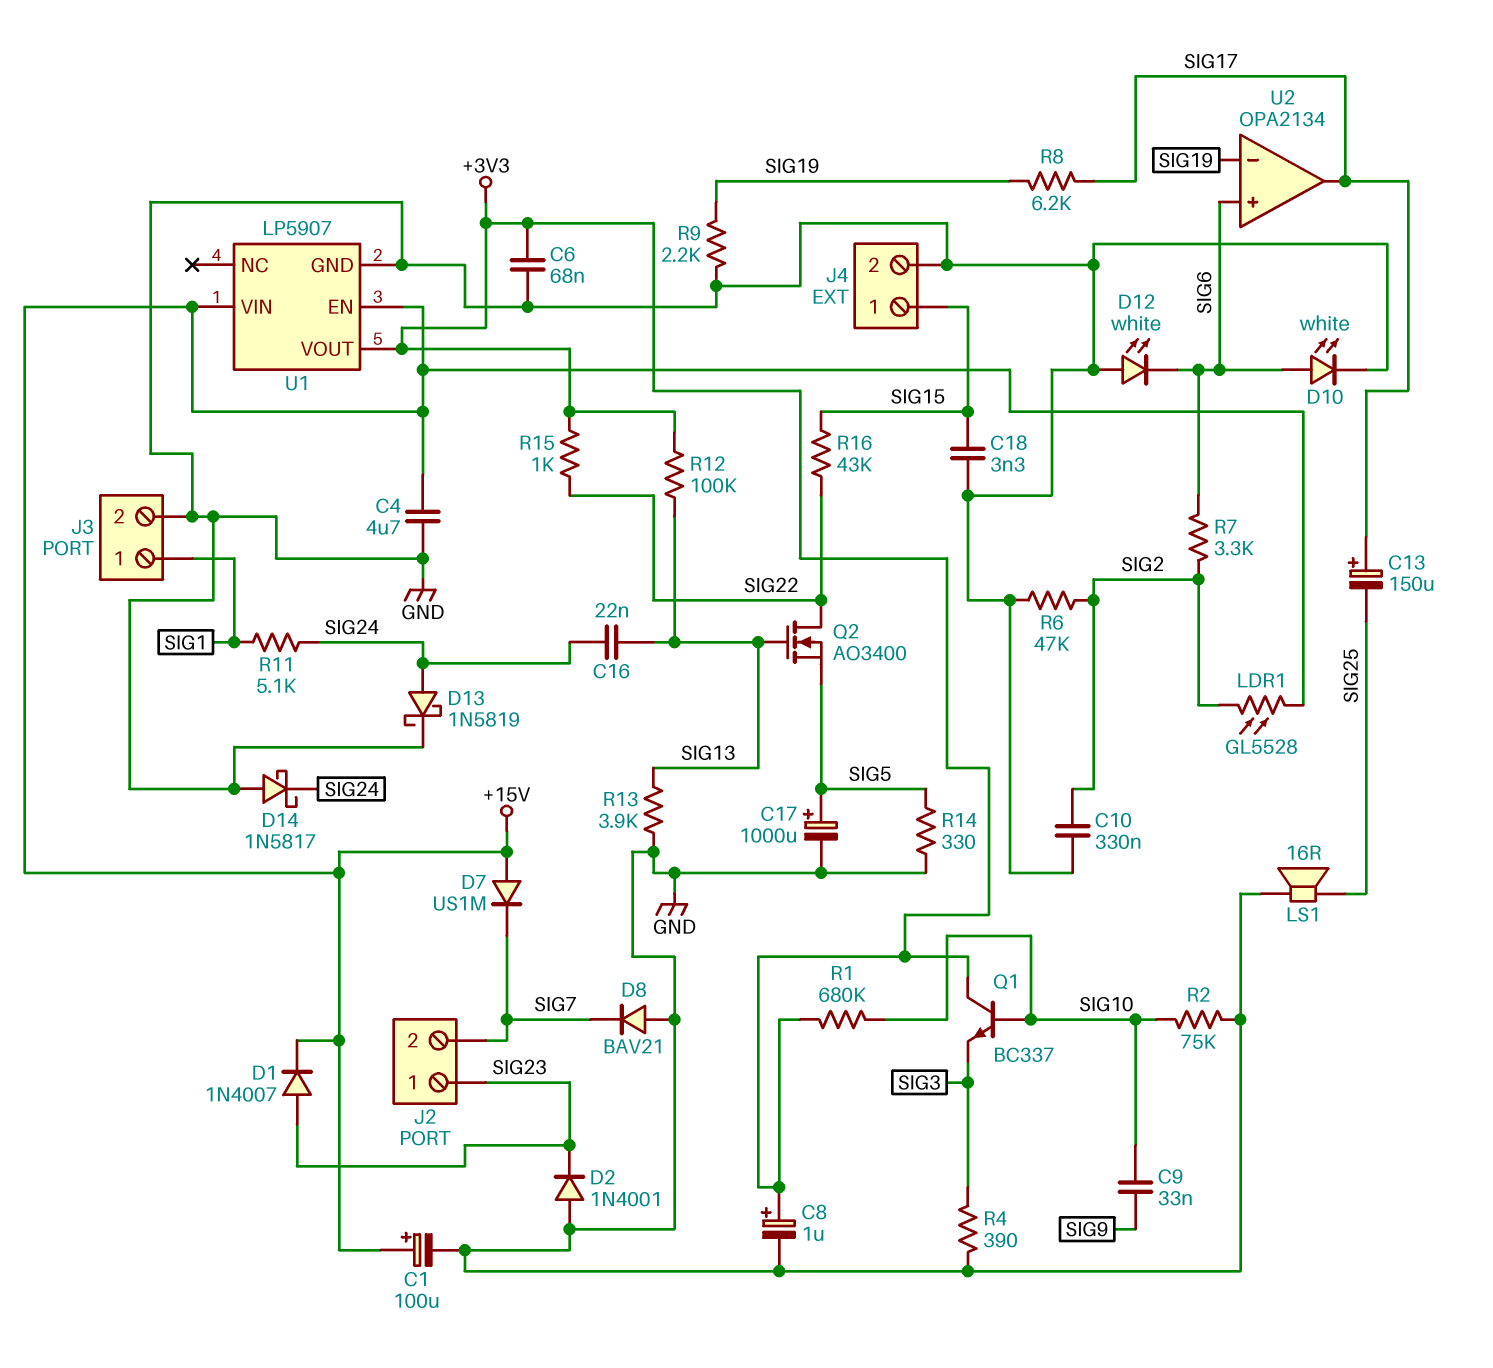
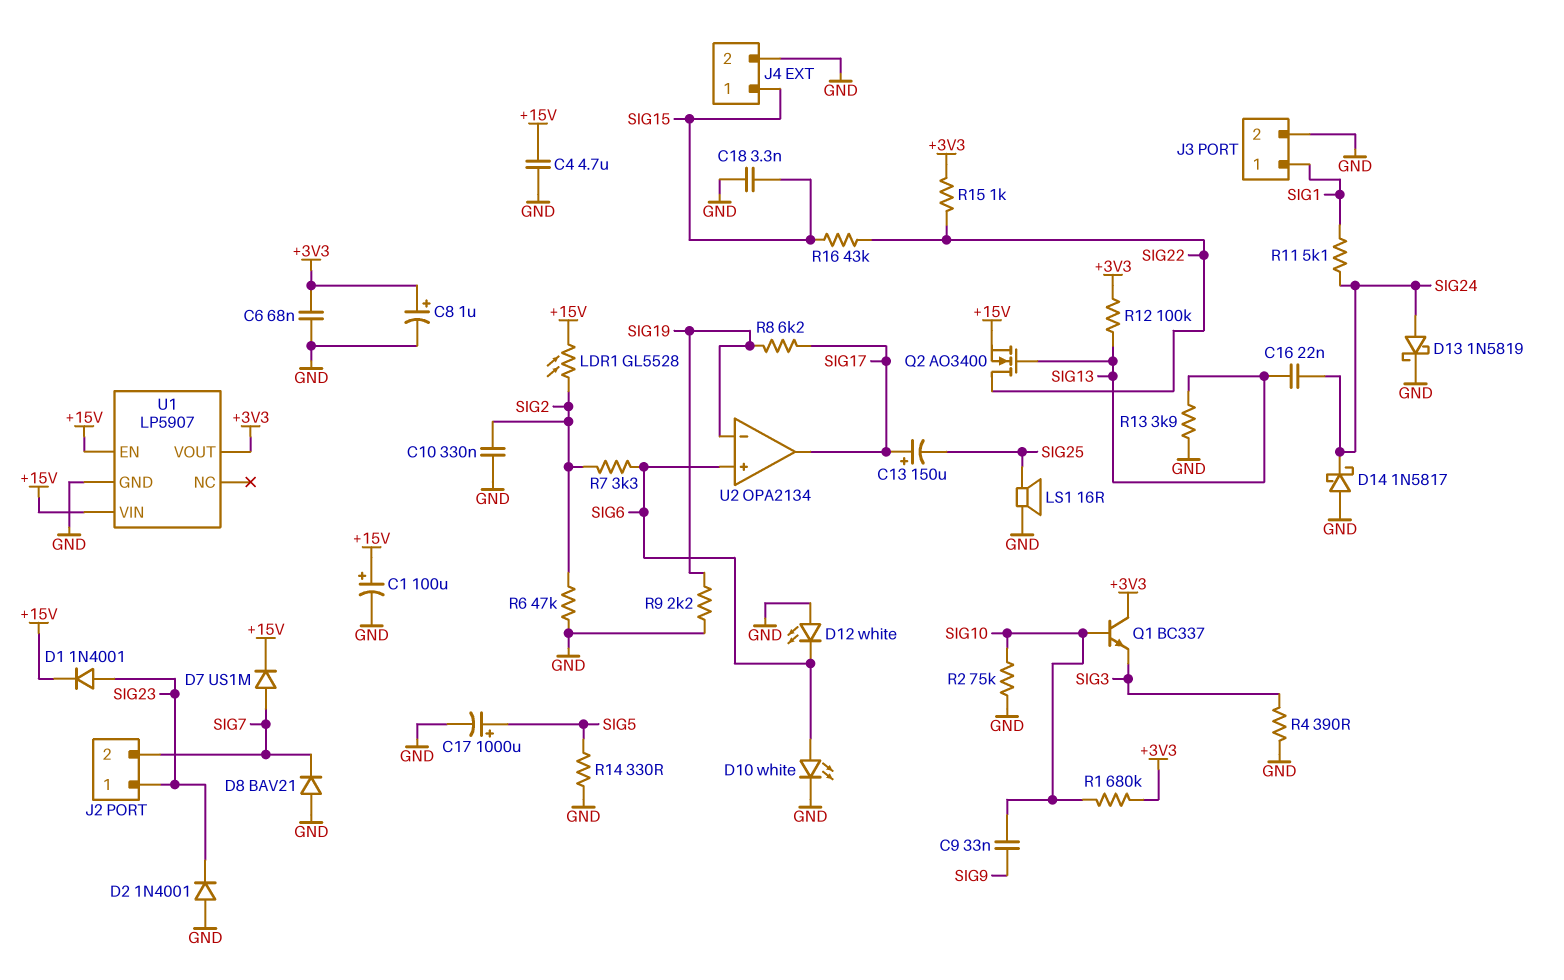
D1: diode 1N4007 (A SIG23, K +15V) -> diode 1N4001 (A SIG23, K +15V)
D7: diode US1M (A +15V, K SIG7) -> diode US1M (A SIG7, K +15V)
Q2: NMOS AO3400 (G SIG13, D SIG22, S SIG5) -> NMOS AO3400 (G SIG13, D SIG22, S +15V)

